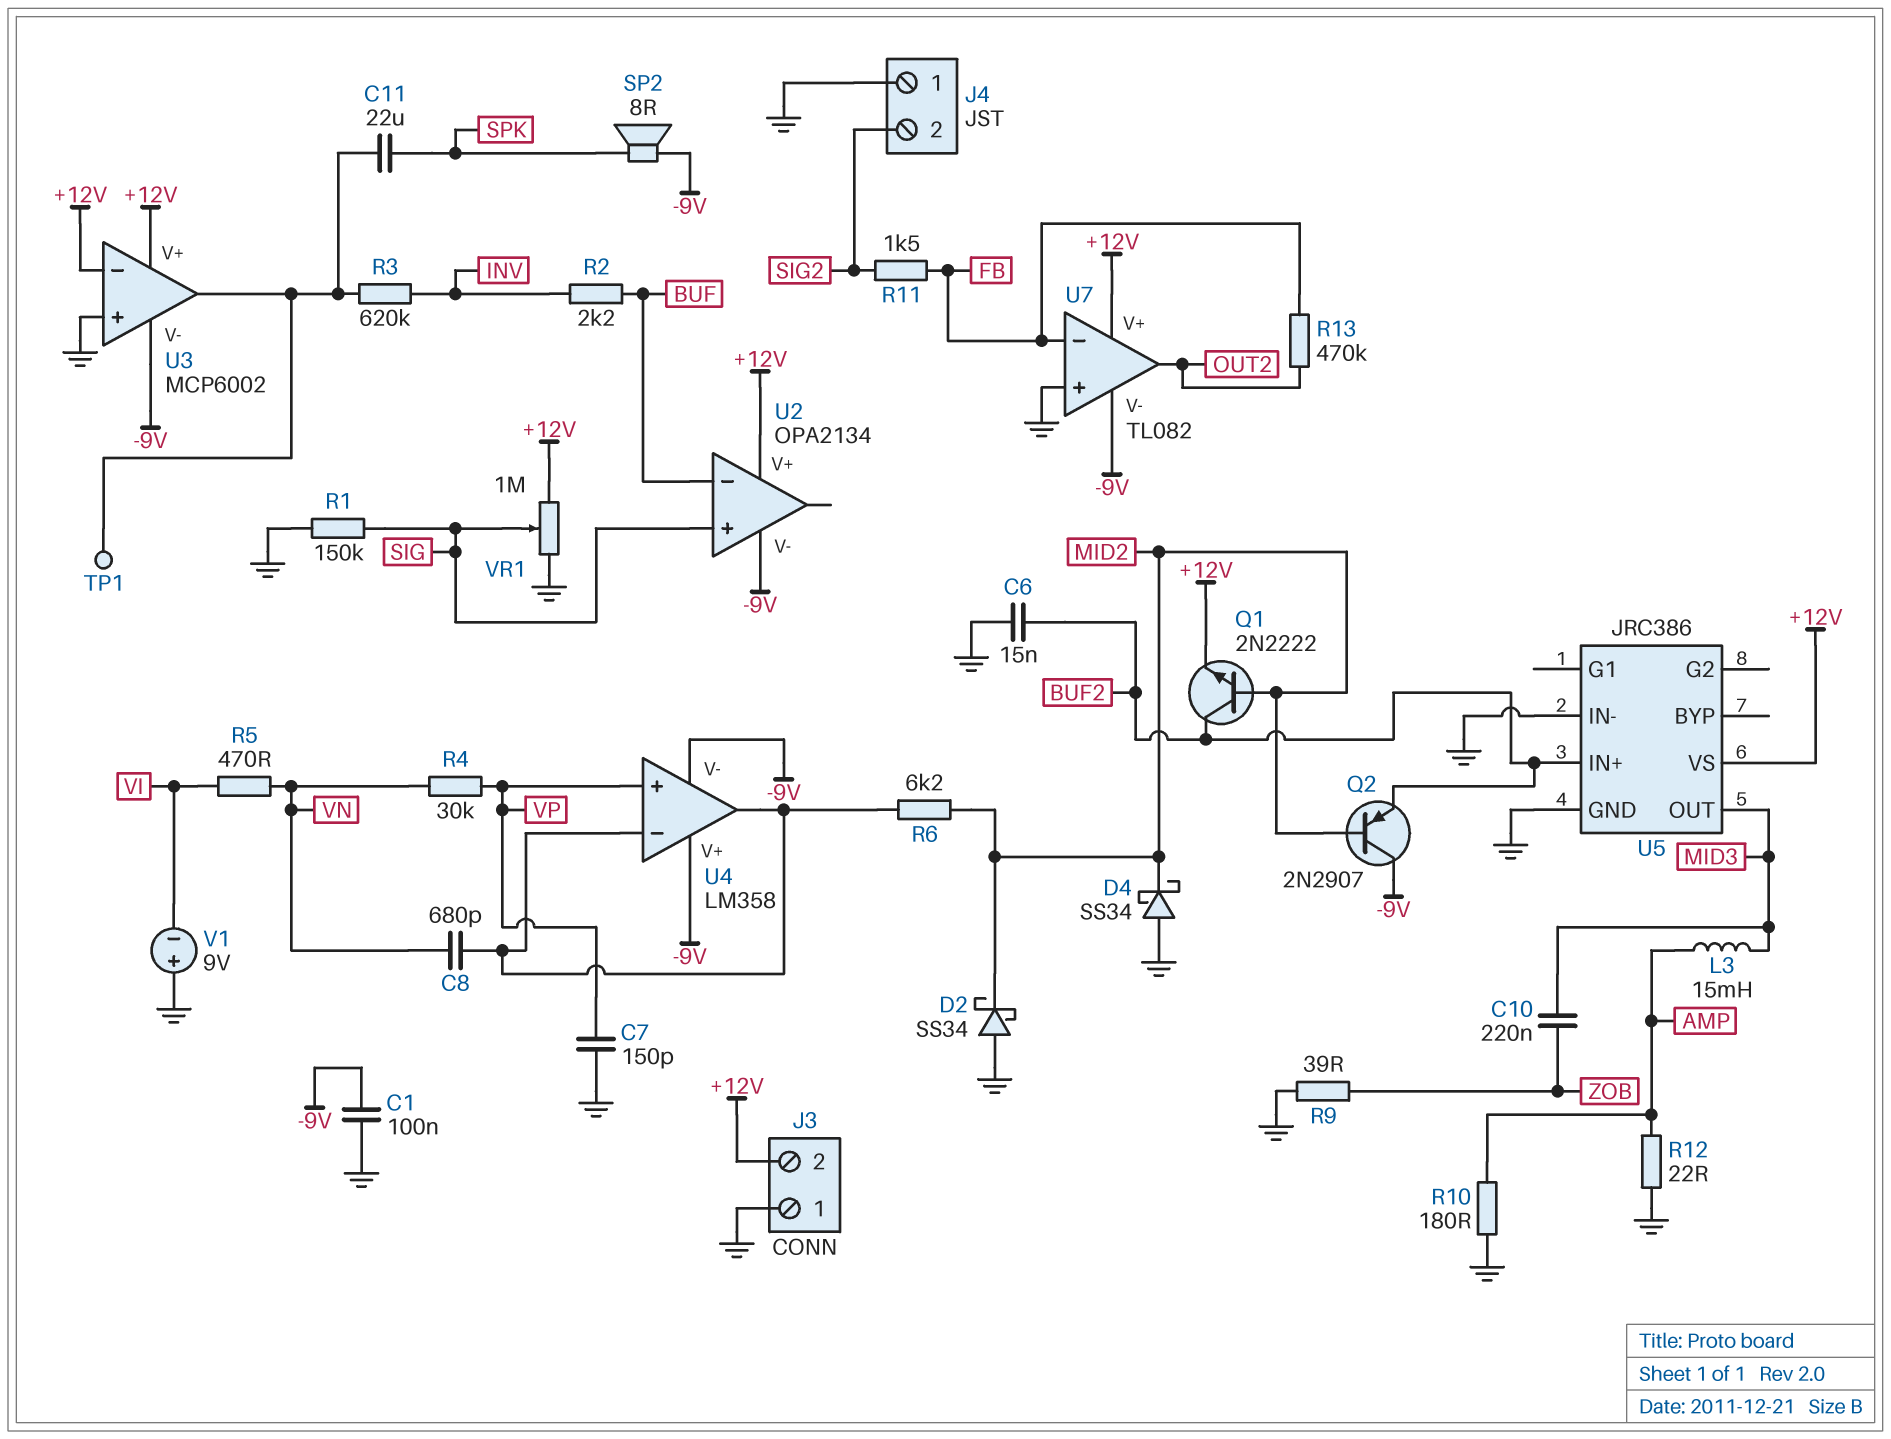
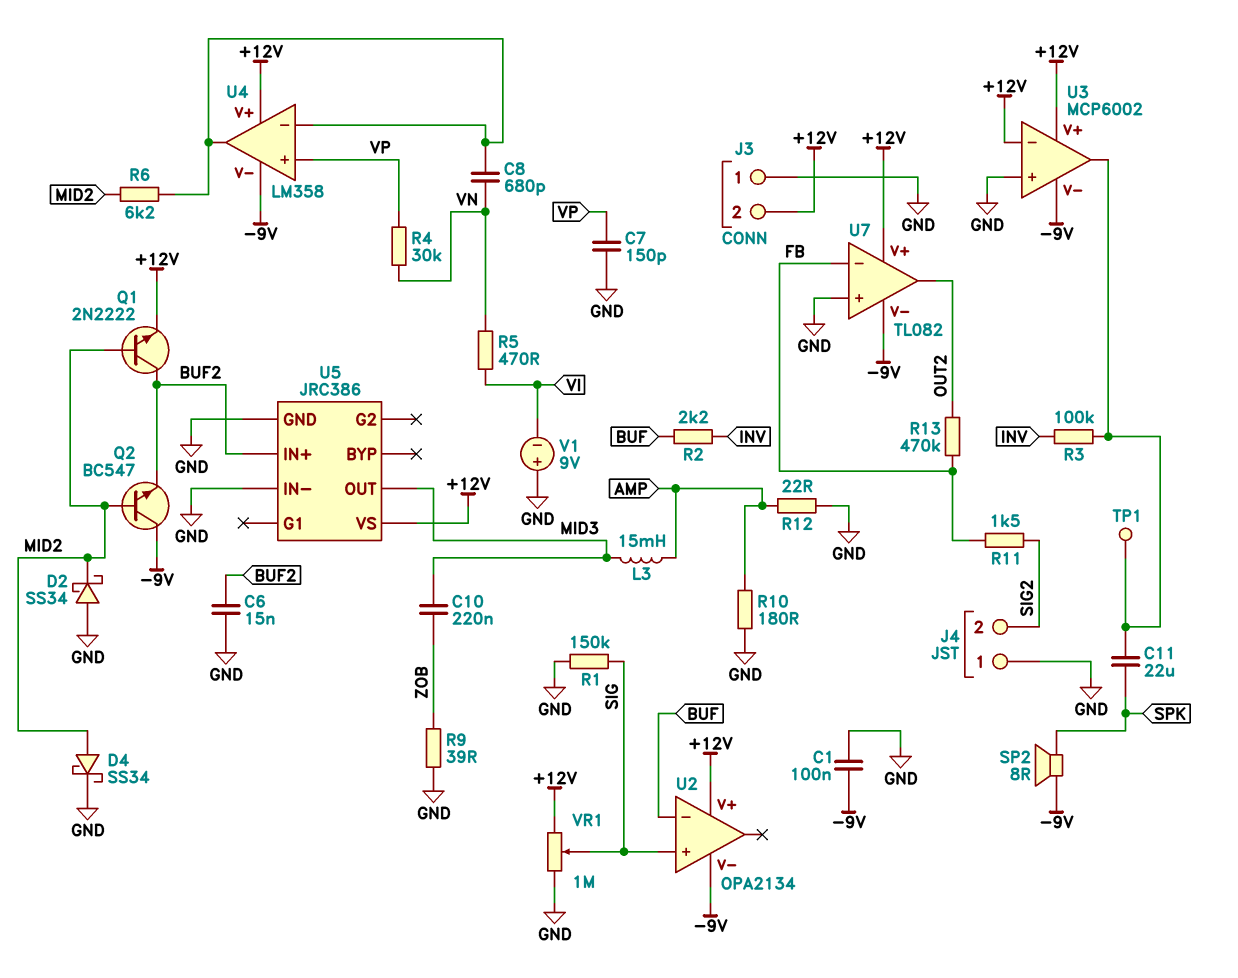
D4: schottky SS34 (A GND, K MID2) -> schottky SS34 (A MID2, K GND)
Q2: PNP 2N2907 (B MID2, C -9V, E BUF2) -> NPN BC547 (B MID2, C -9V, E BUF2)
R3: 620k (INV, U3/out) -> 100k (INV, U3/out)
U4 pin V+: -9V -> +12V

